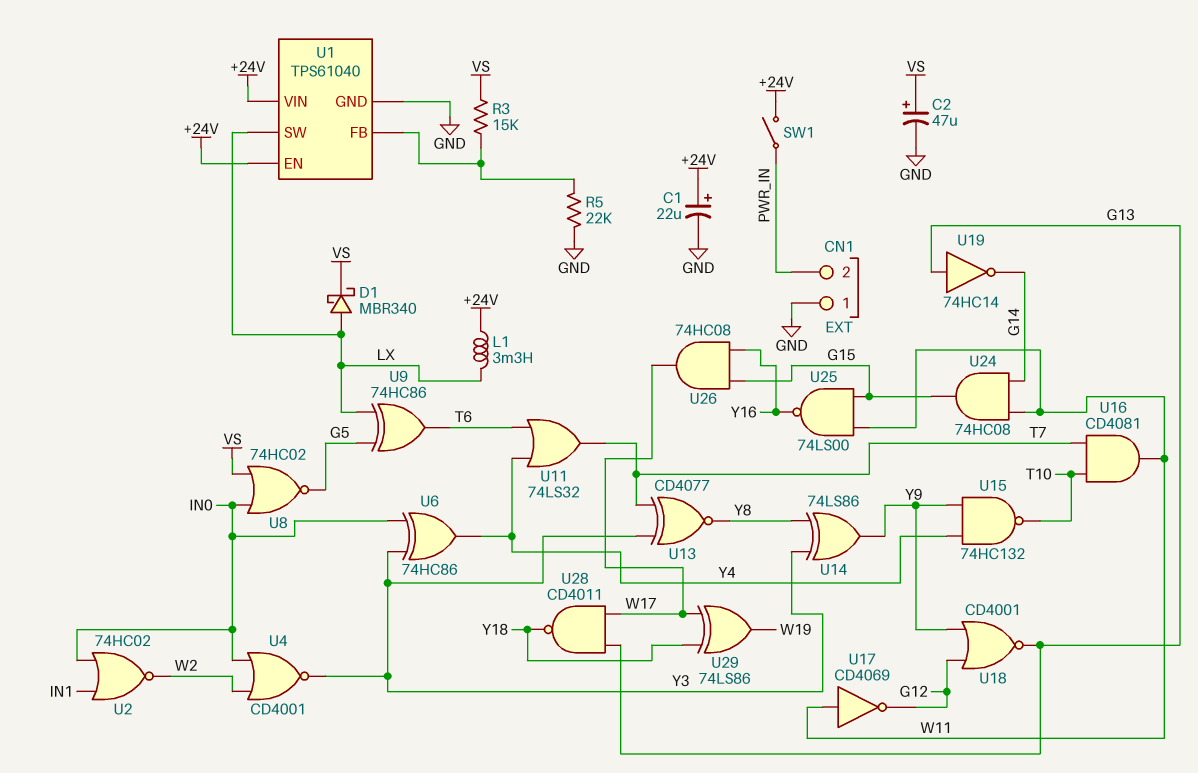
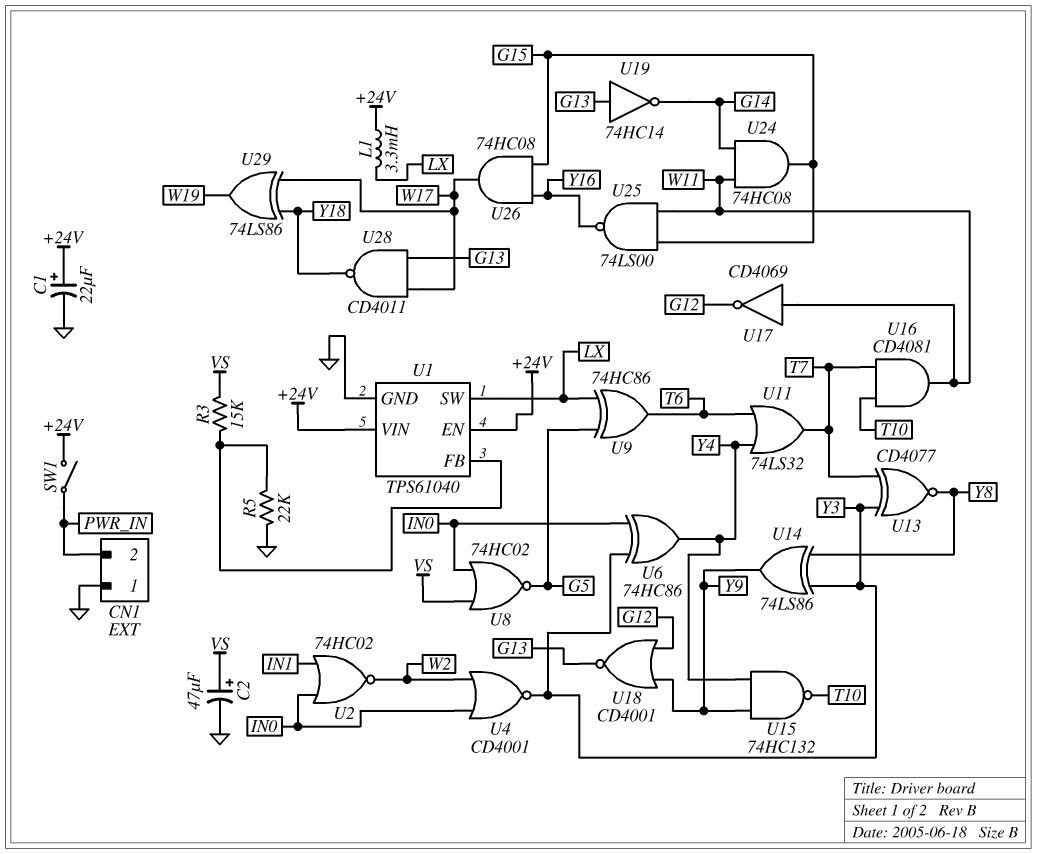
D1: schottky MBR340 (A LX, K VS) -> none

